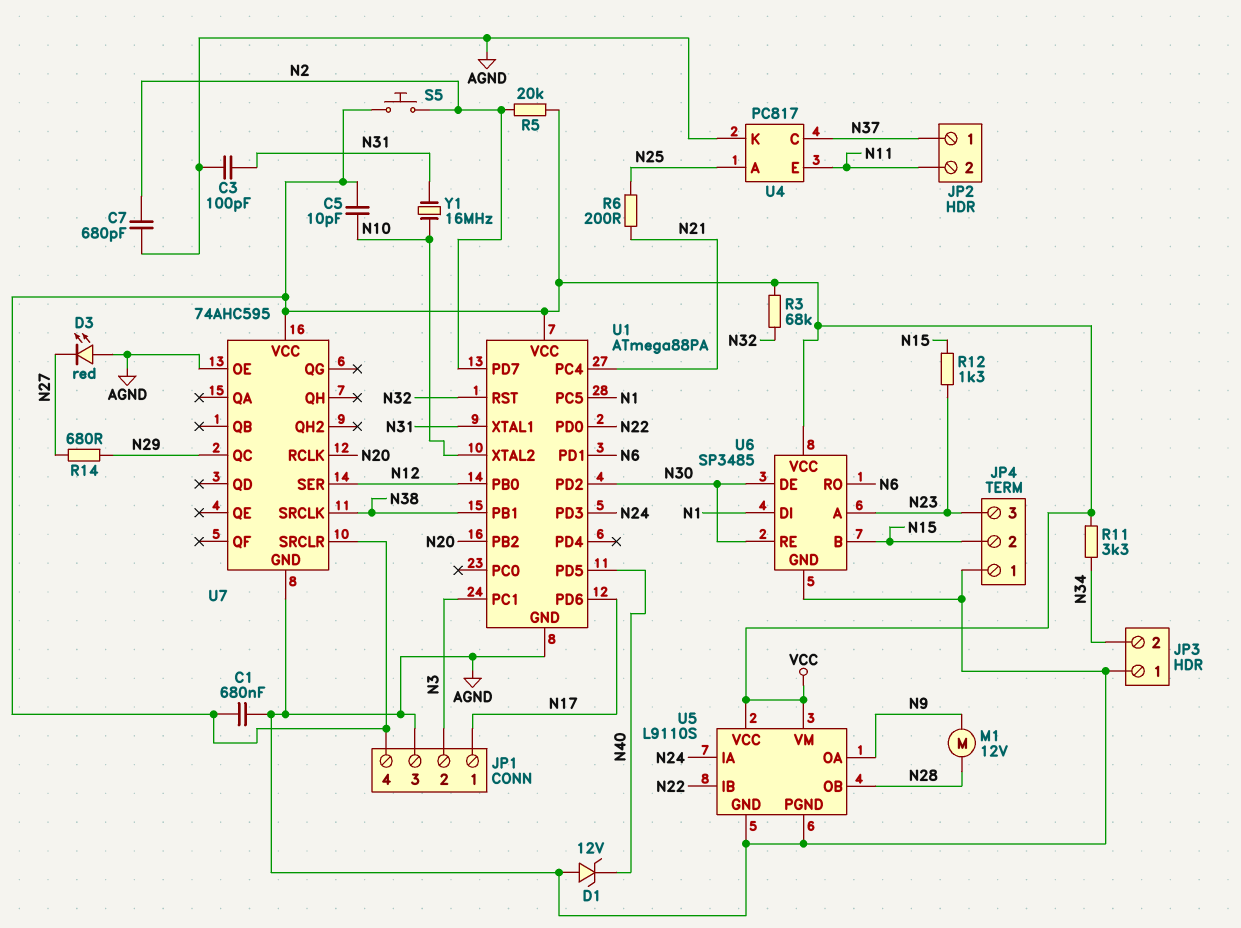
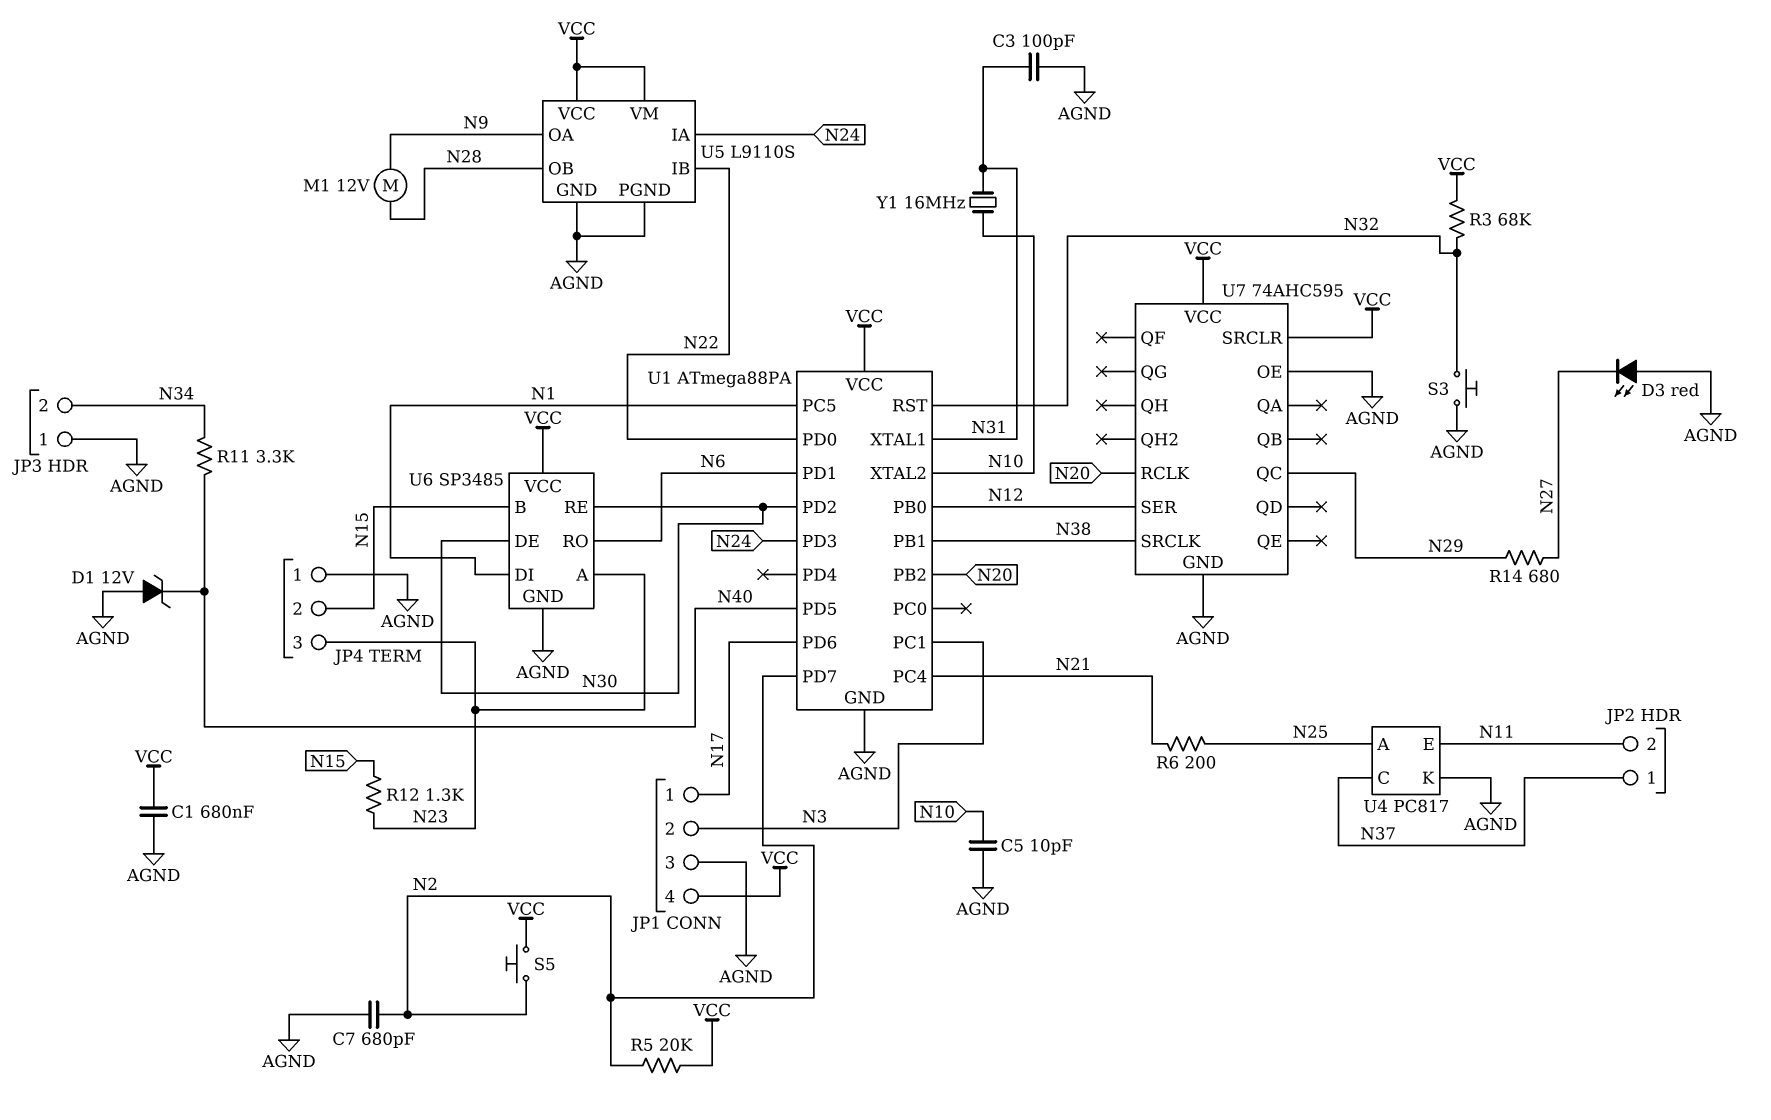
C5: 10pF (N10, VCC) -> 10pF (AGND, N10)
R11: 3.3k (N34, VCC) -> 3.3k (N34, N40)
S3: none -> button (AGND, N32)

